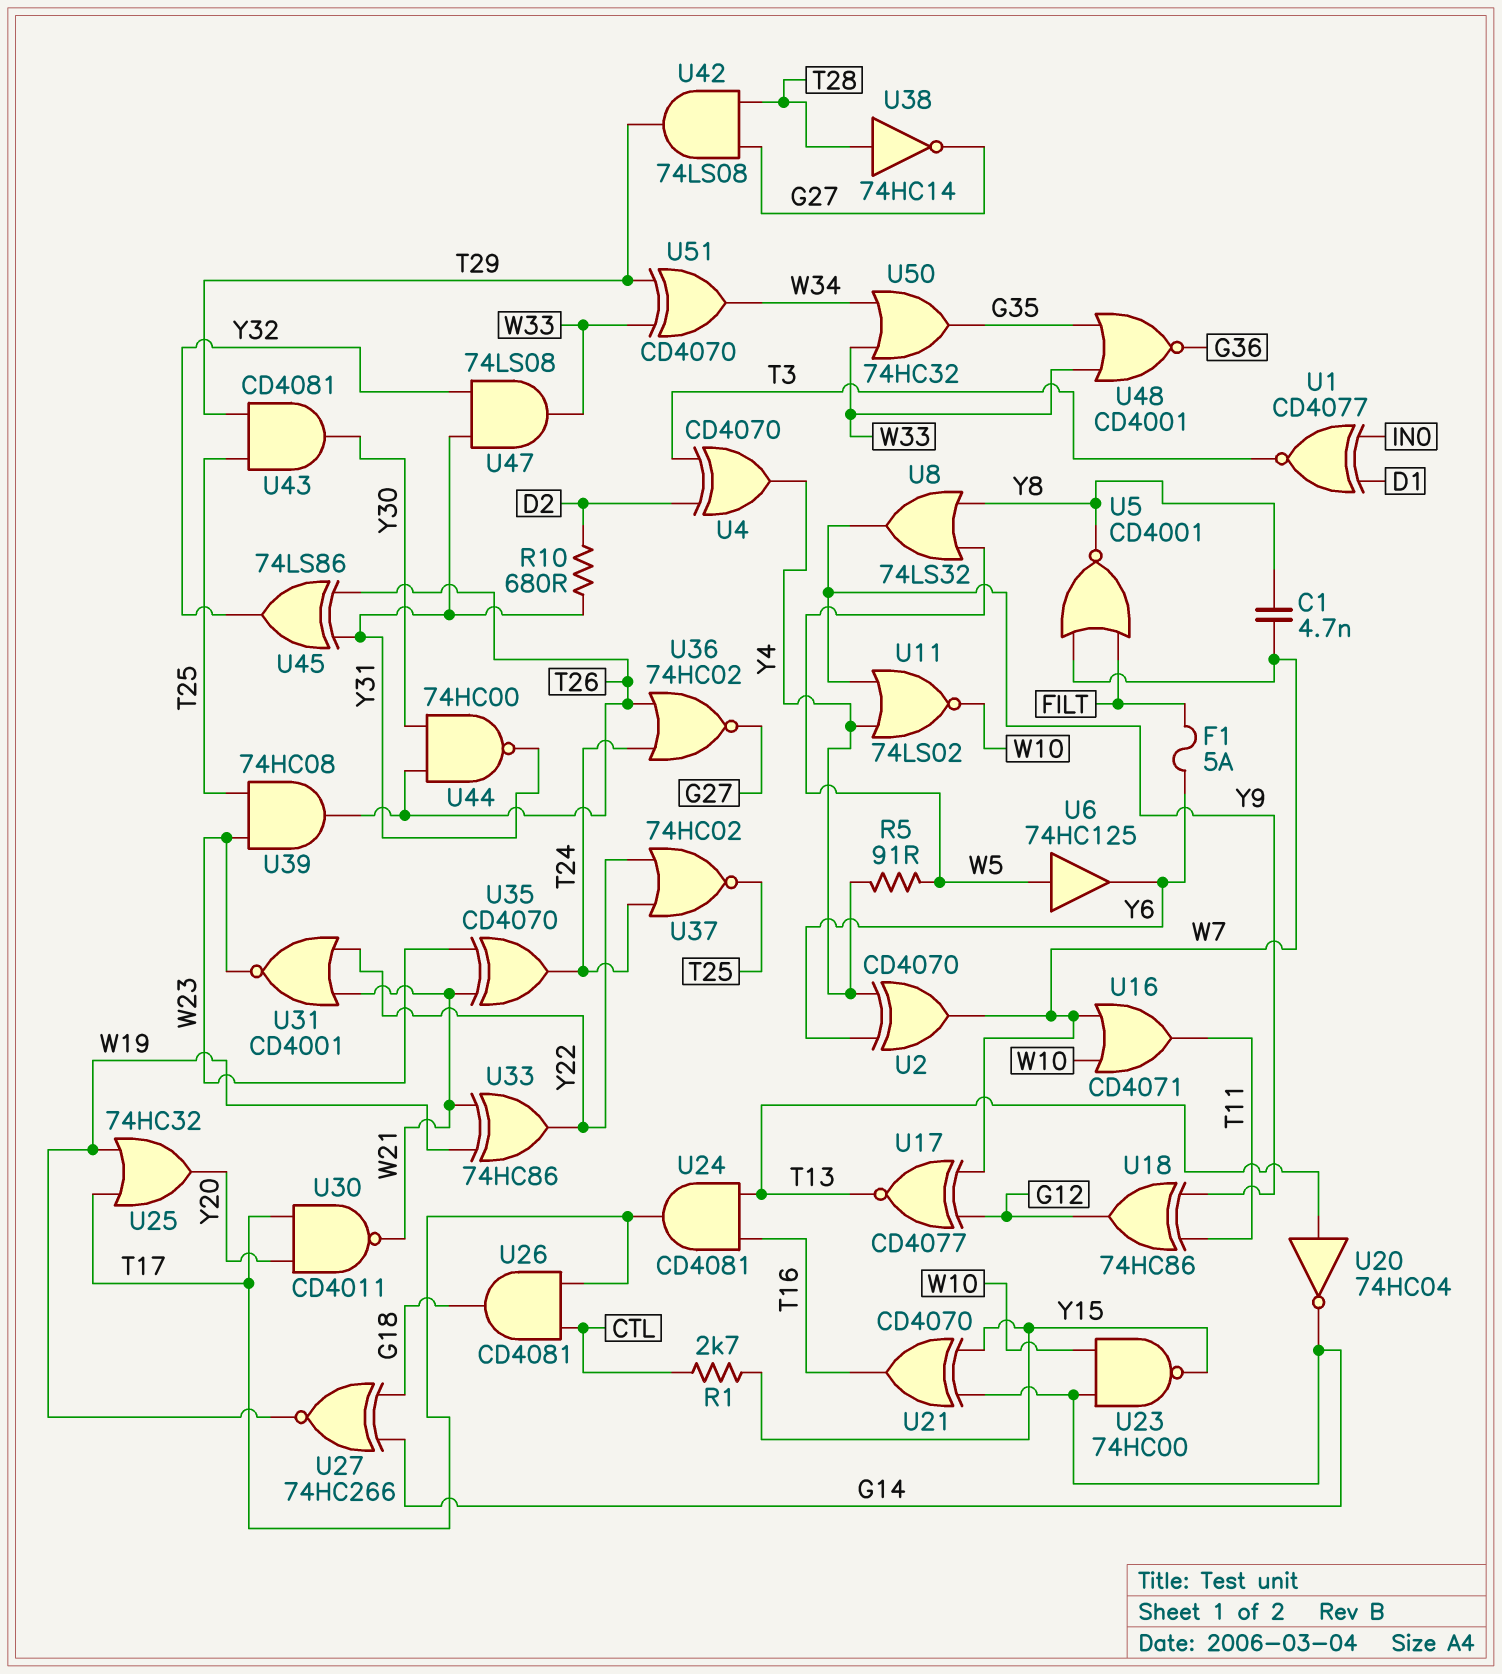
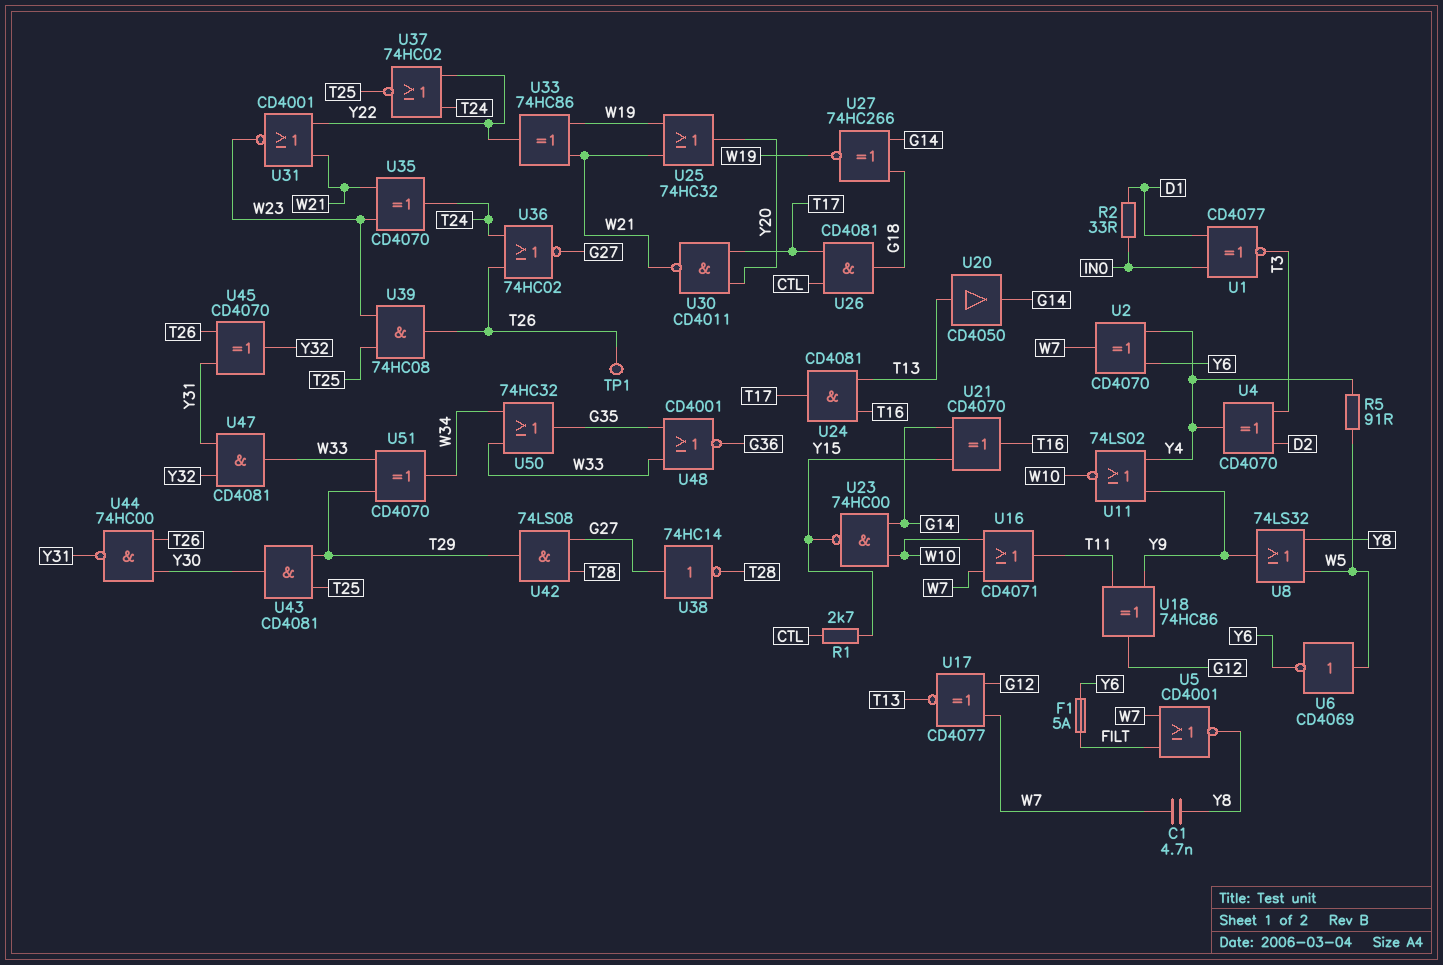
R2: none -> 33 (D1, IN0)
R10: 680 (D2, Y31) -> none
TP1: none -> test point (T26)
U6: buffer 74HC125 (in W5, out Y6) -> NOT CD4069 (in W5, out Y6)
U20: NOT 74HC04 (in T13, out G14) -> buffer CD4050 (in T13, out G14)
U25: OR 74HC32 (in T17, in W19, out Y20) -> OR 74HC32 (in W19, in W21, out Y20)
U38: NOT 74HC14 (in T28, out G27) -> NOT 74HC14 (in G27, out T28)
U45: XOR 74LS86 (in T26, in Y31, out Y32) -> XOR CD4070 (in T26, in Y31, out Y32)
U47: AND 74LS08 (in Y31, in Y32, out W33) -> AND CD4081 (in Y31, in Y32, out W33)

